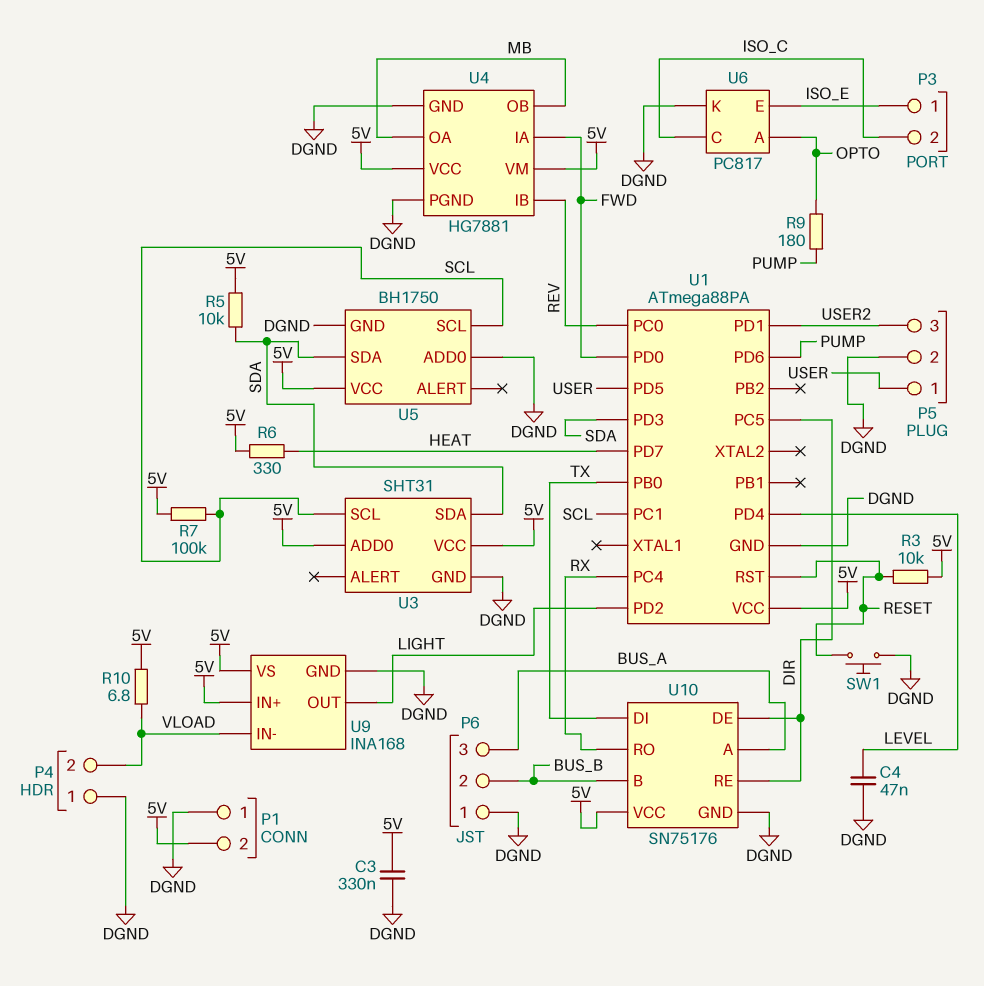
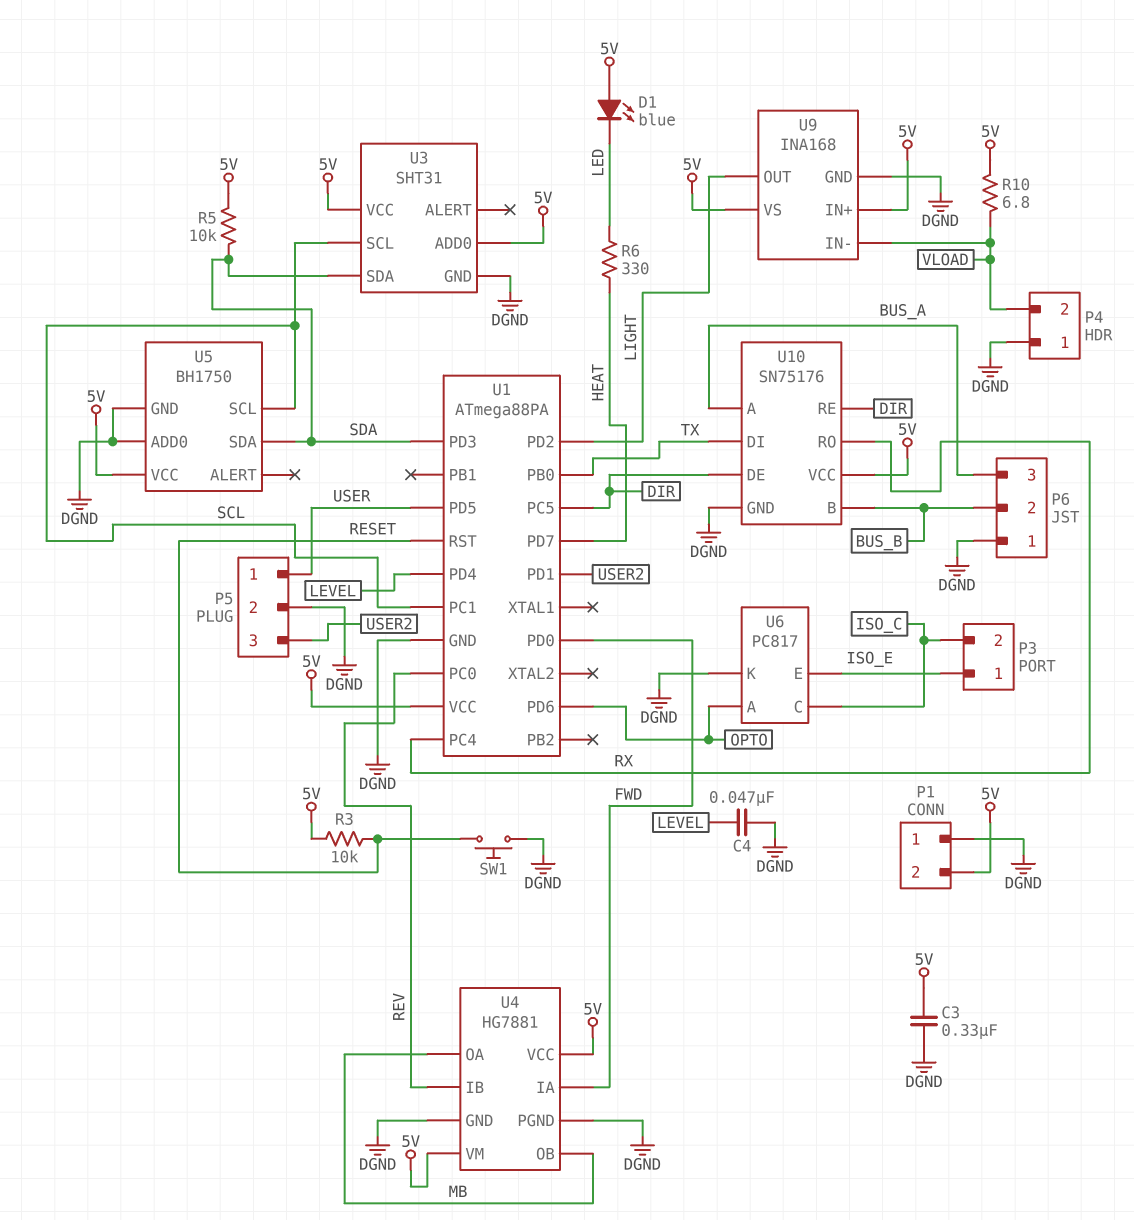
D1: none -> LED blue (A 5V, K LED)
R6: 330 (5V, HEAT) -> 330 (HEAT, LED)
R7: 100k (5V, SCL) -> none
R9: 180 (OPTO, PUMP) -> none
U1 pin PD6: PUMP -> OPTO

